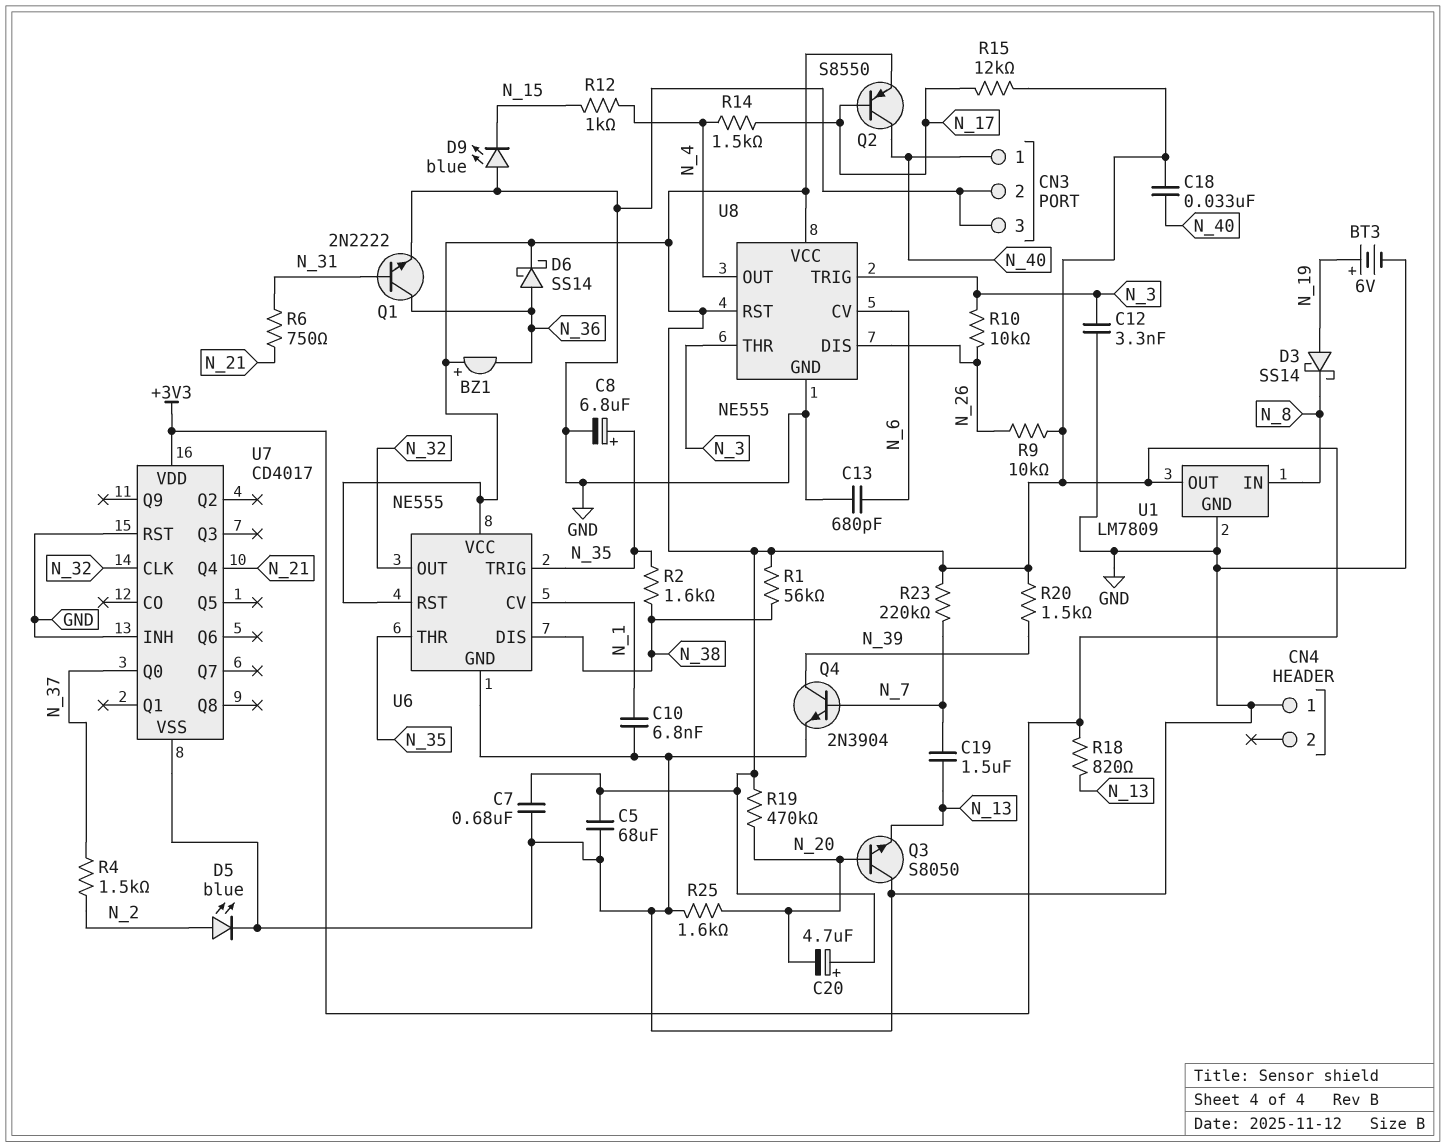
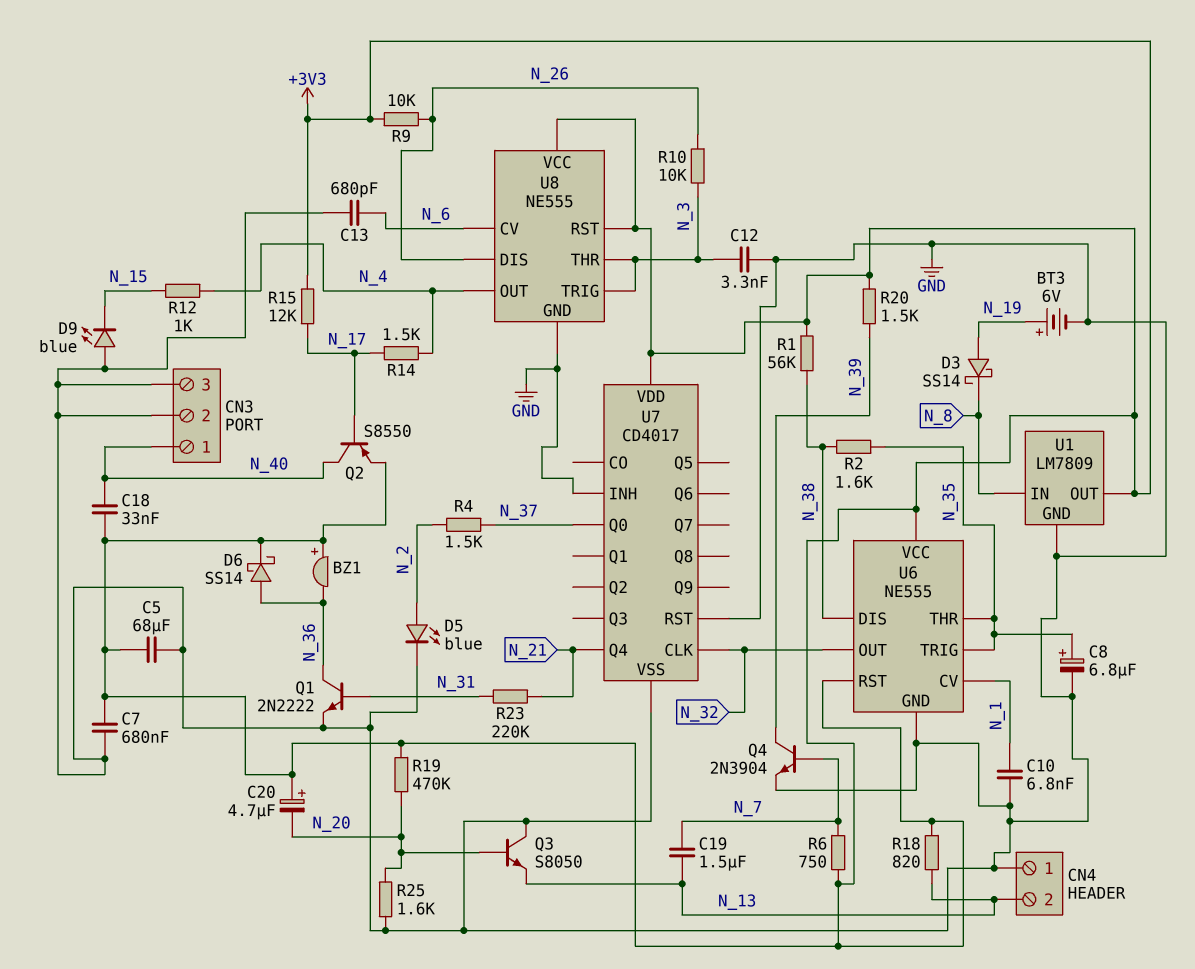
CN4 pin 2: none -> N_13
R6: 750 (N_21, N_31) -> 750 (+3V3, N_7)
R23: 220k (+3V3, N_7) -> 220k (N_21, N_31)

